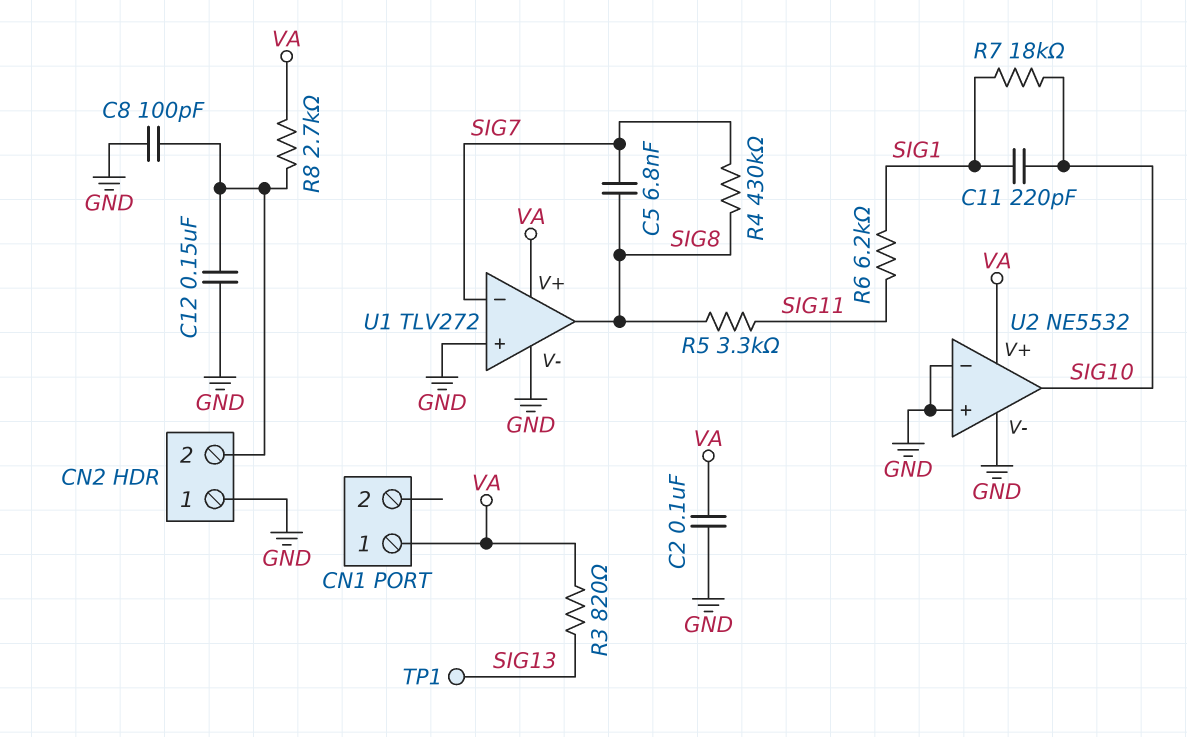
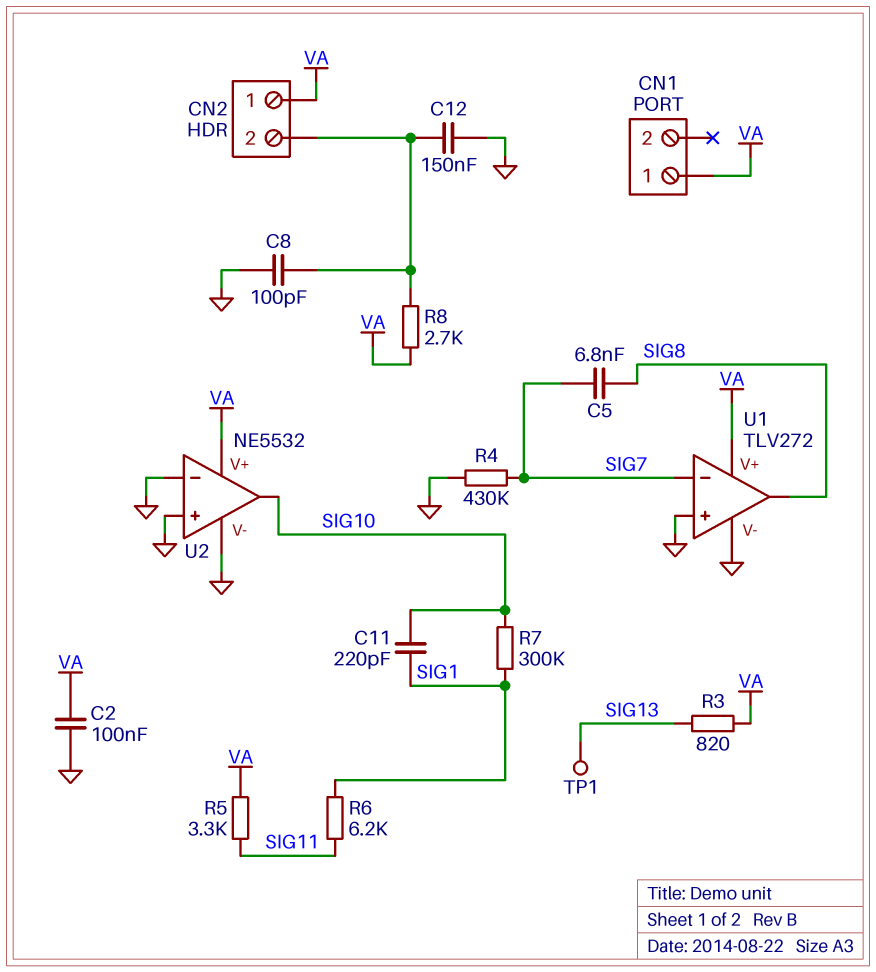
CN2 pin 1: GND -> VA
R4: 430k (SIG7, SIG8) -> 430k (GND, SIG7)
R5: 3.3k (SIG8, SIG11) -> 3.3k (SIG11, VA)
R7: 18k (SIG1, SIG10) -> 300k (SIG1, SIG10)

